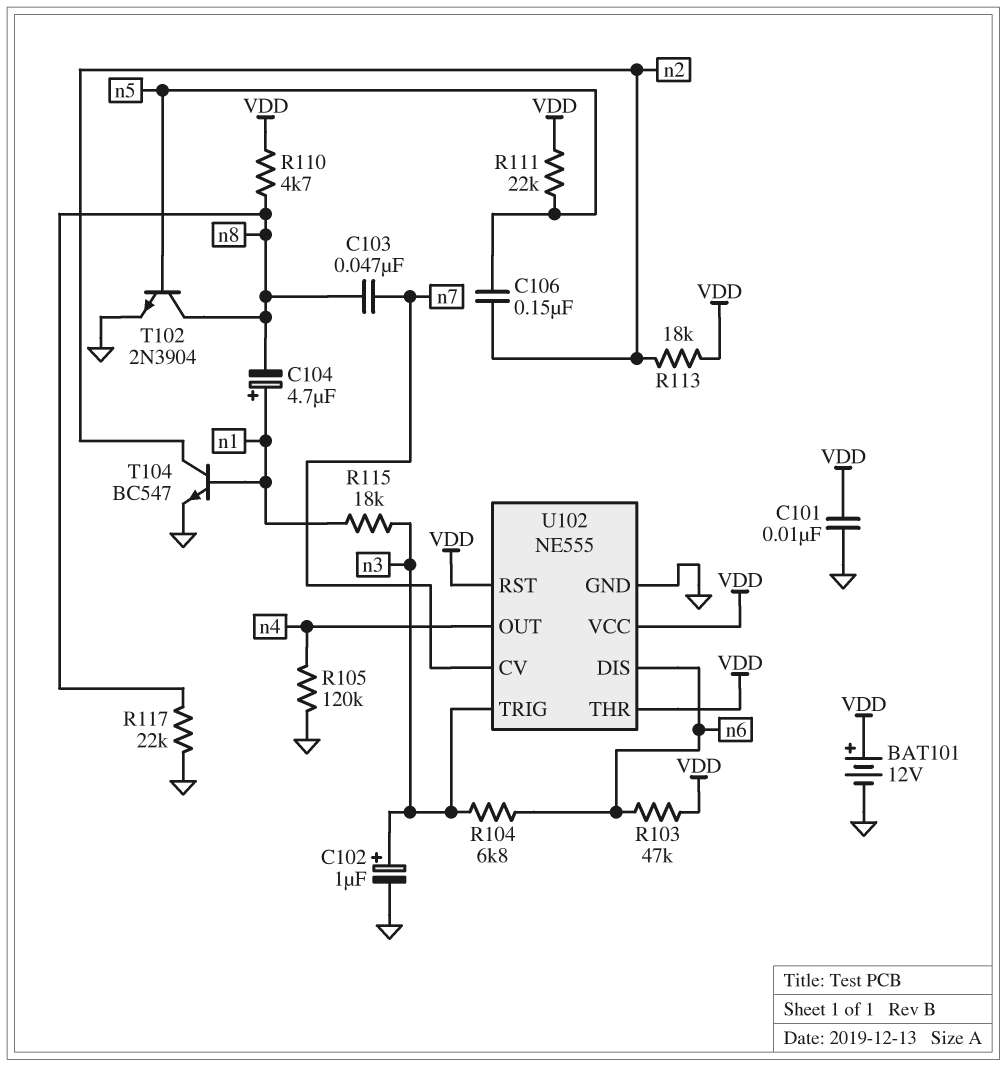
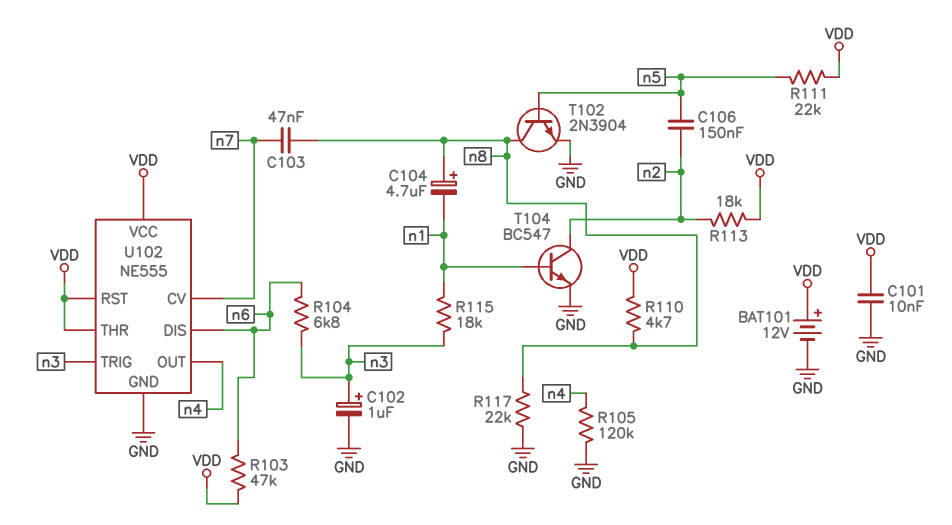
C104: 4.7uF (plus n1, minus n8) -> 4.7uF (plus n8, minus n1)

